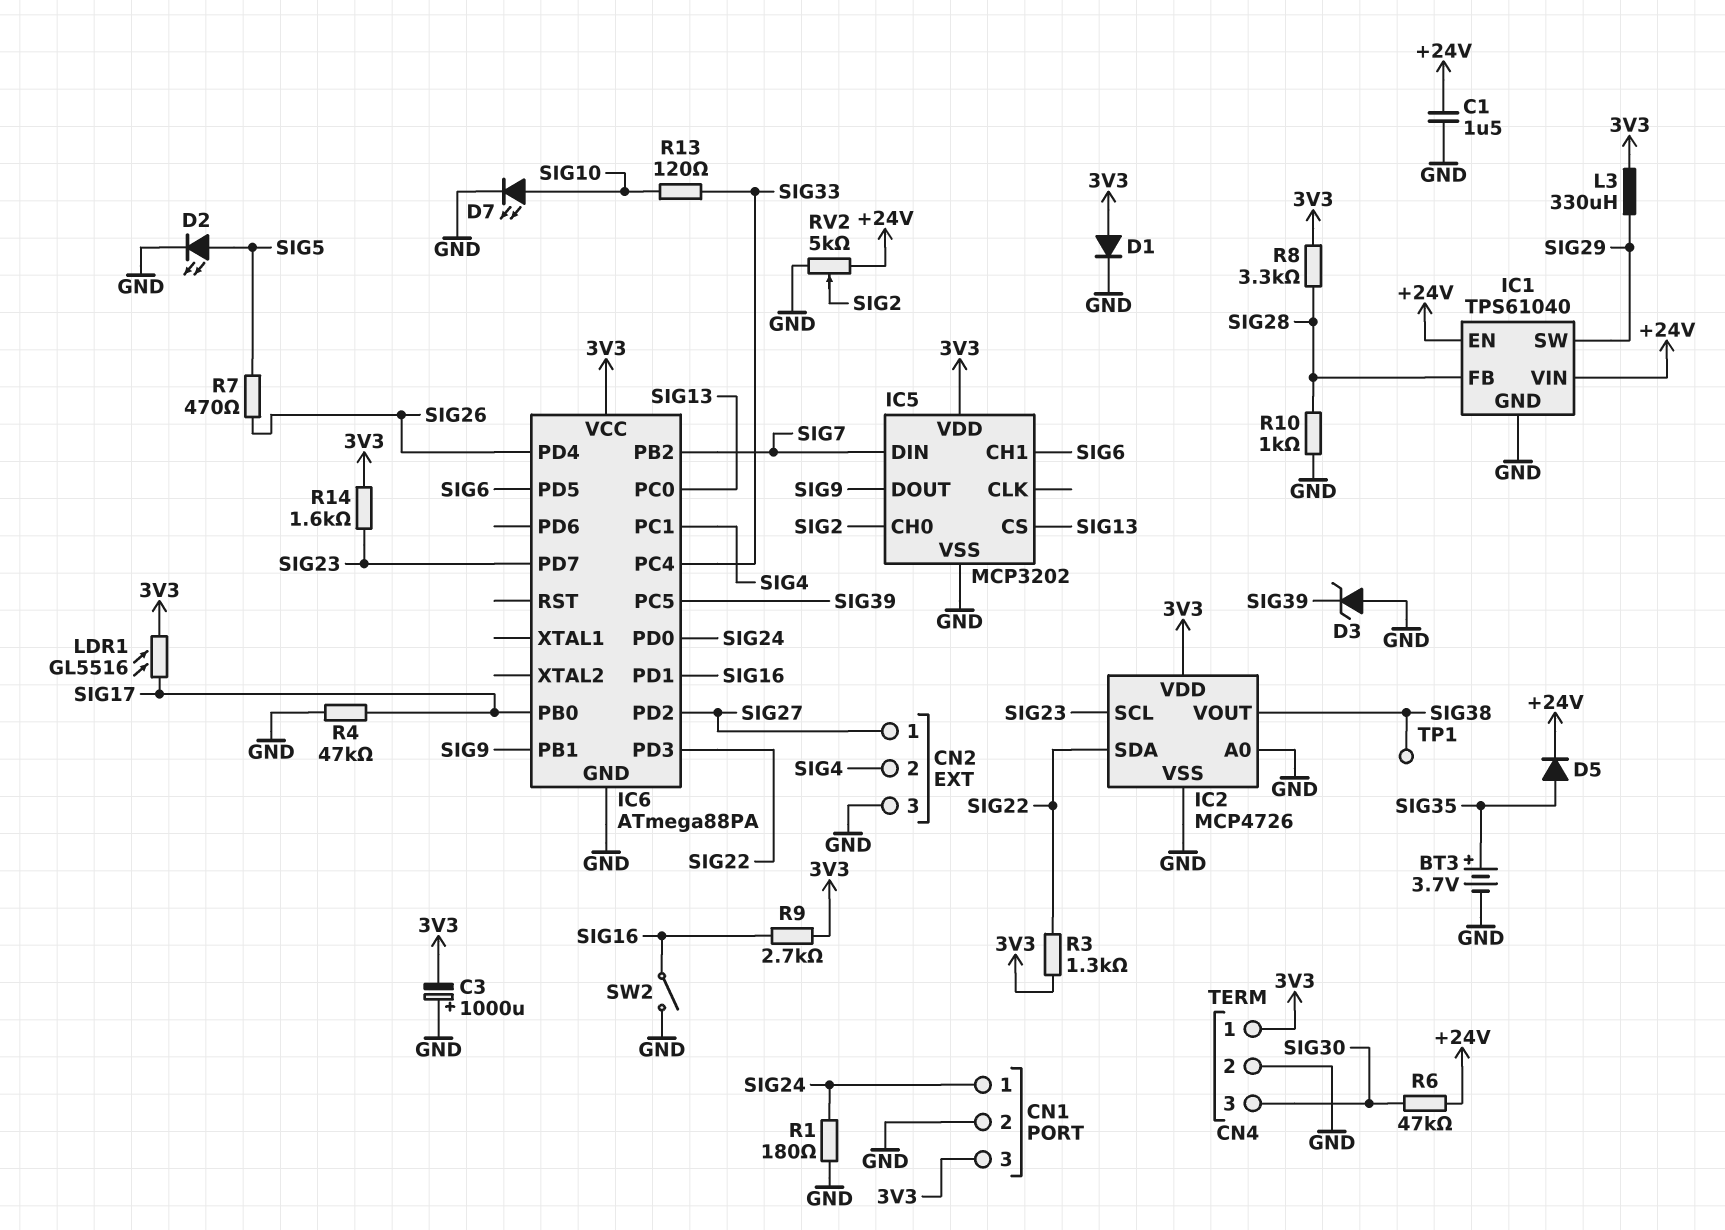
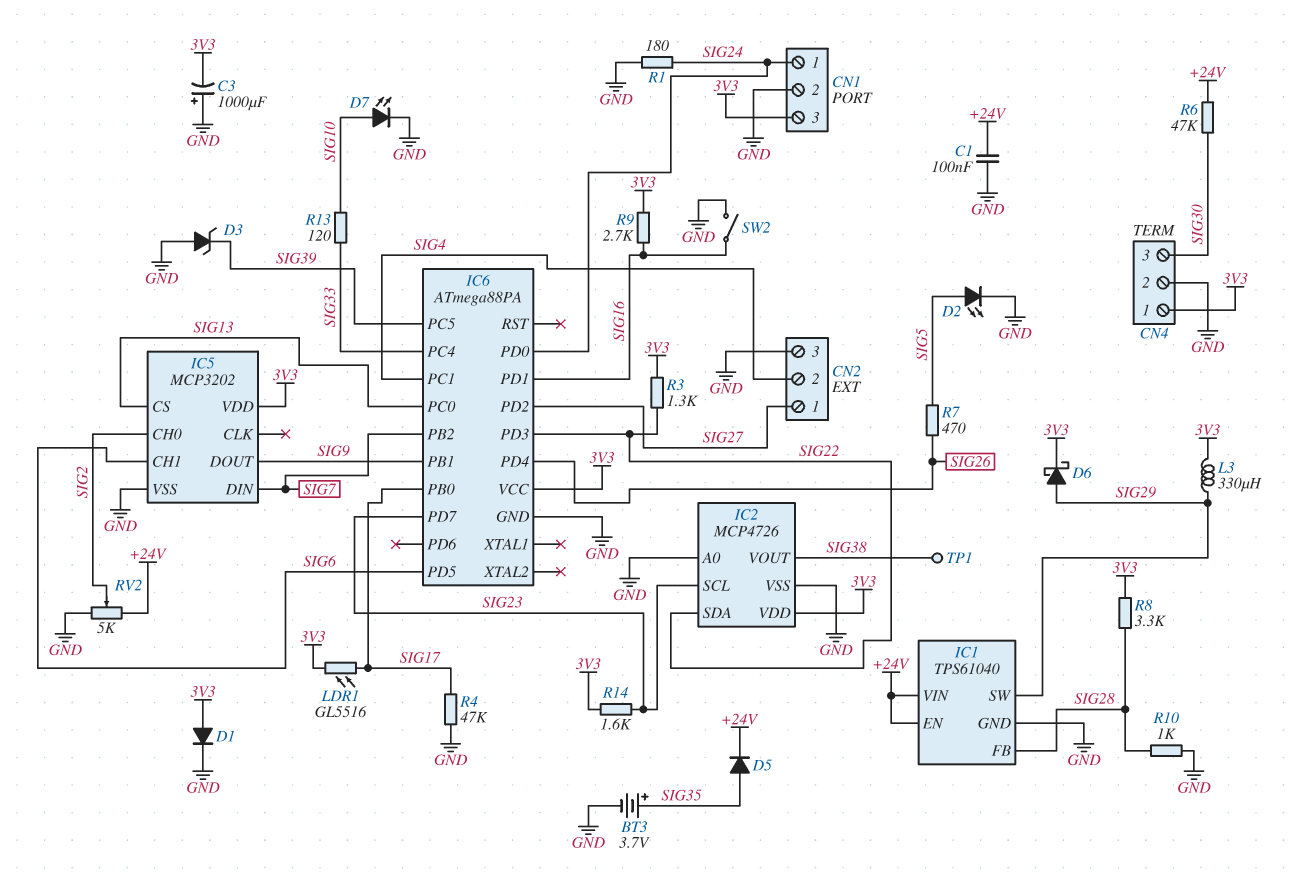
C1: 1.5uF (+24V, GND) -> 100nF (+24V, GND)
D6: none -> schottky (A SIG29, K 3V3)

